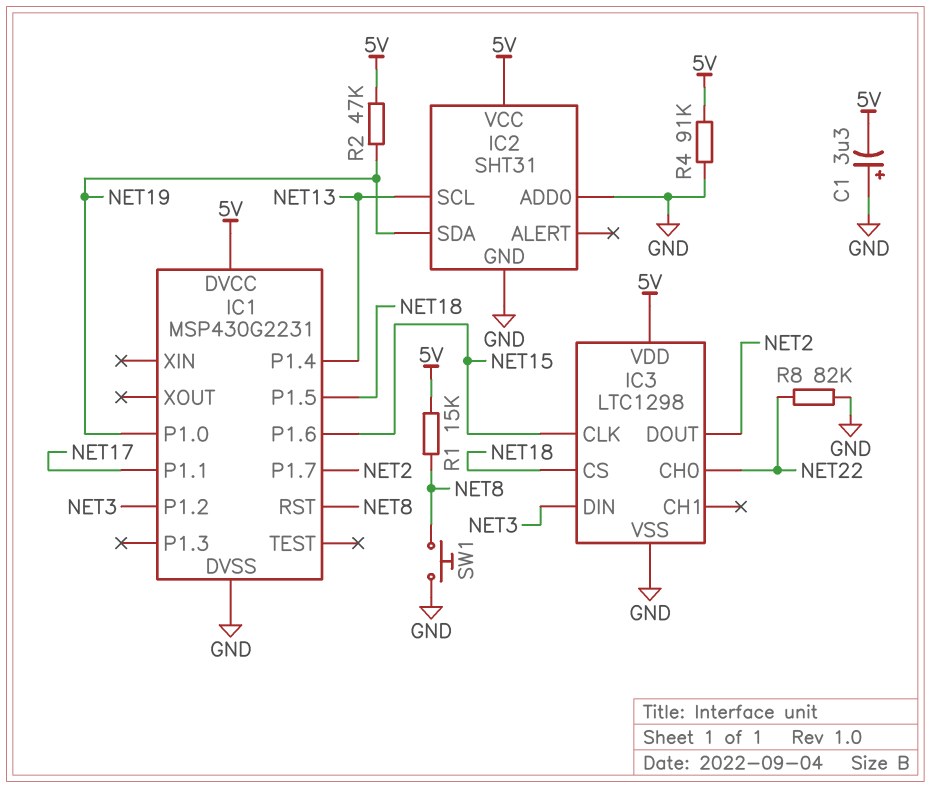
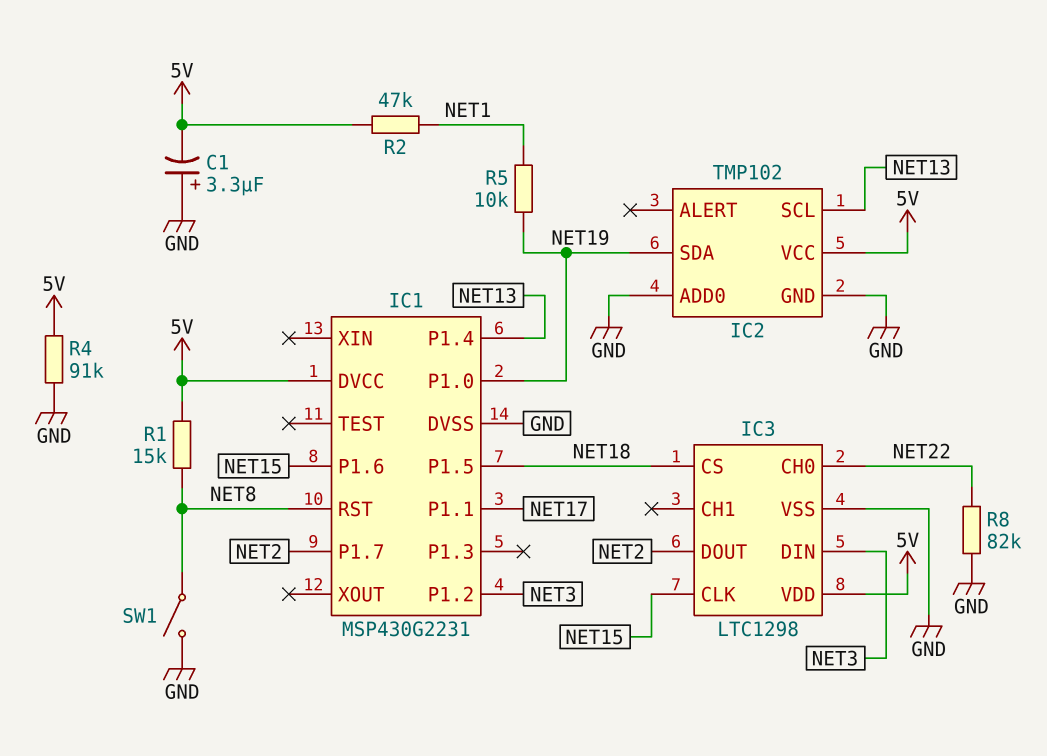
IC2: SHT31 -> TMP102
R2: 47k (5V, NET19) -> 47k (5V, NET1)
R5: none -> 10k (NET1, NET19)
SW1: button (GND, NET8) -> switch (GND, NET8)

